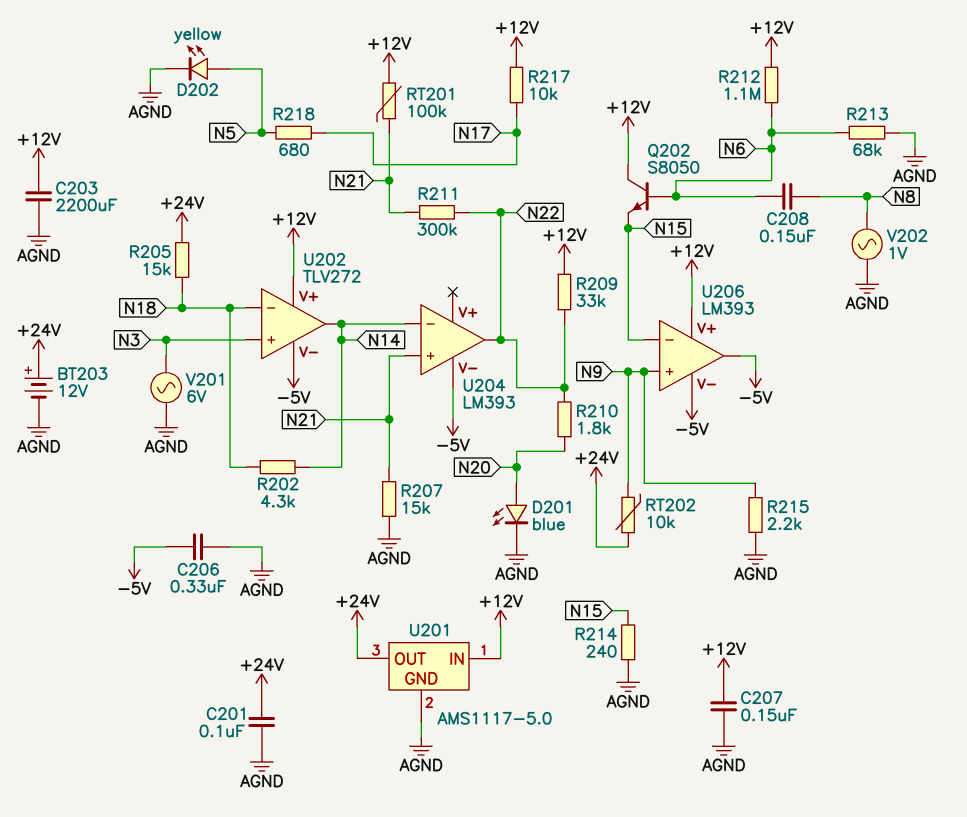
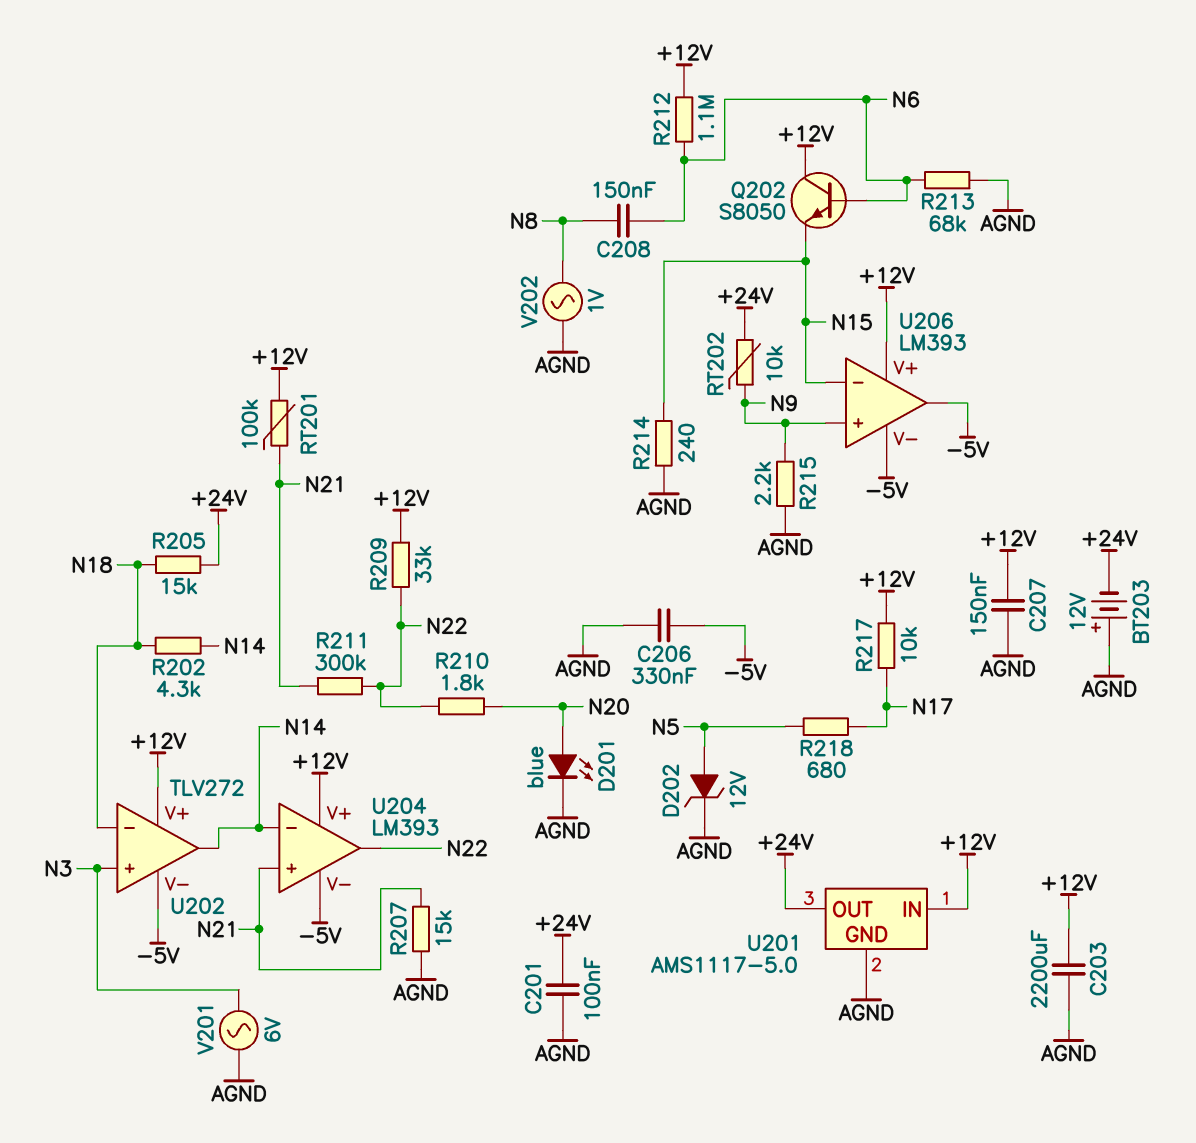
BT203: 12V (plus +24V, minus AGND) -> 12V (plus AGND, minus +24V)
D202: LED yellow (A N5, K AGND) -> zener 12V (A N5, K AGND)
U204 pin V+: none -> +12V

